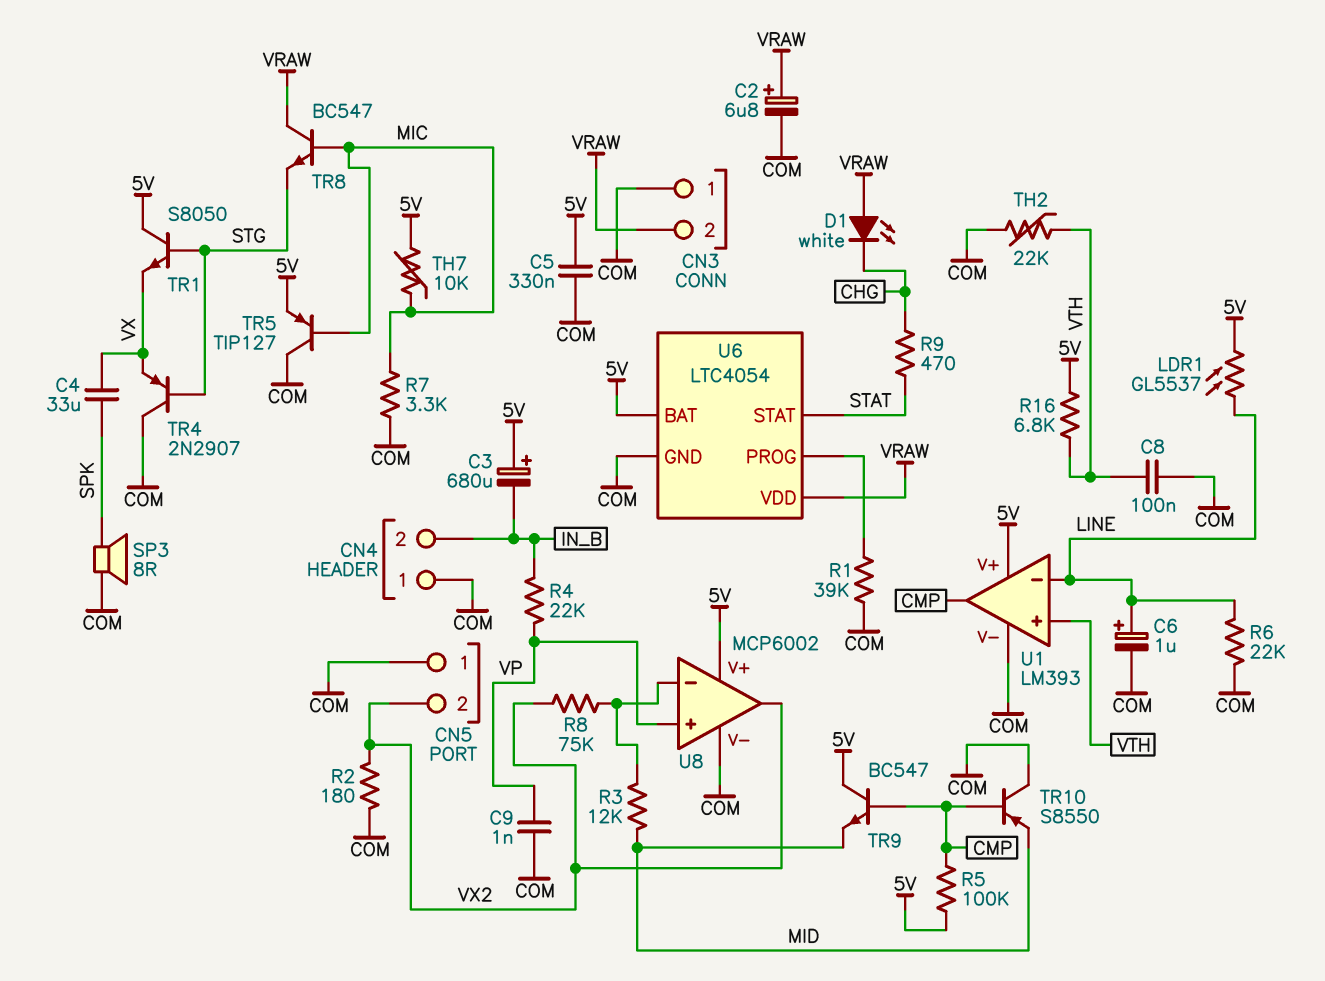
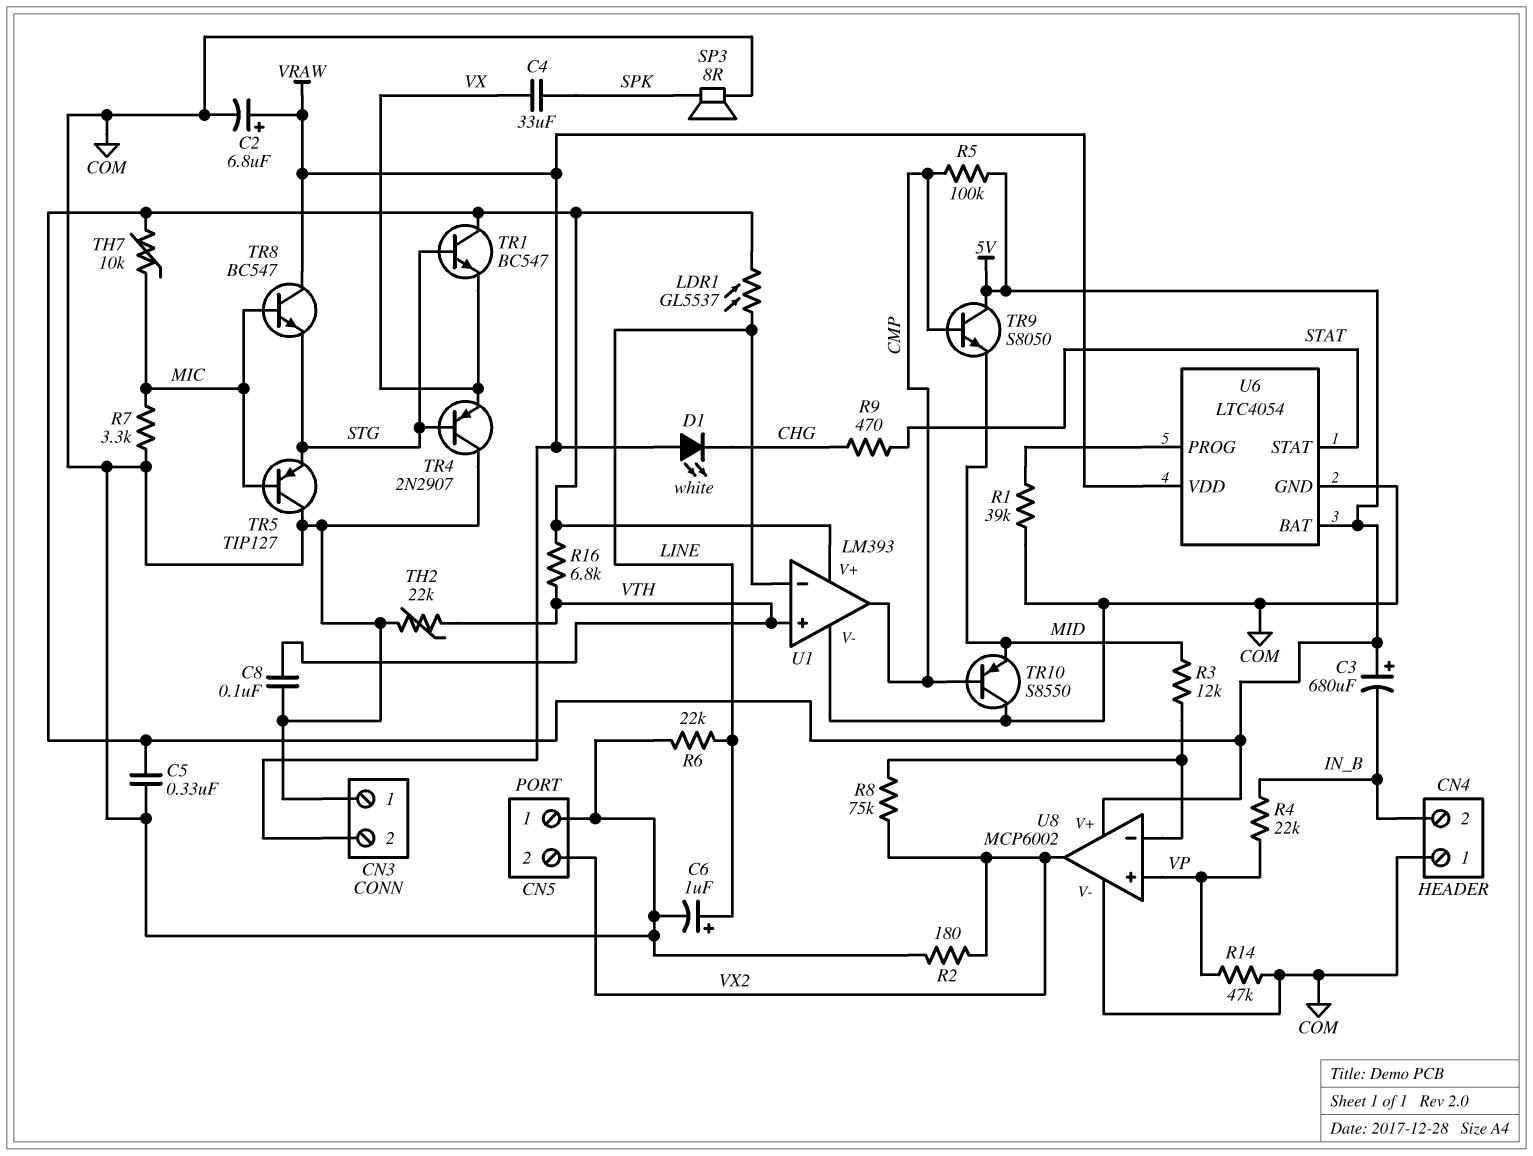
C9: 1nF (COM, VP) -> none
R14: none -> 47k (COM, VP)
TR1: NPN S8050 (B STG, C 5V, E VX) -> NPN BC547 (B STG, C 5V, E VX)
TR5: PNP TIP127 (B MIC, C COM, E 5V) -> PNP TIP127 (B MIC, C COM, E STG)
TR9: NPN BC547 (B CMP, C 5V, E MID) -> NPN S8050 (B CMP, C 5V, E MID)

